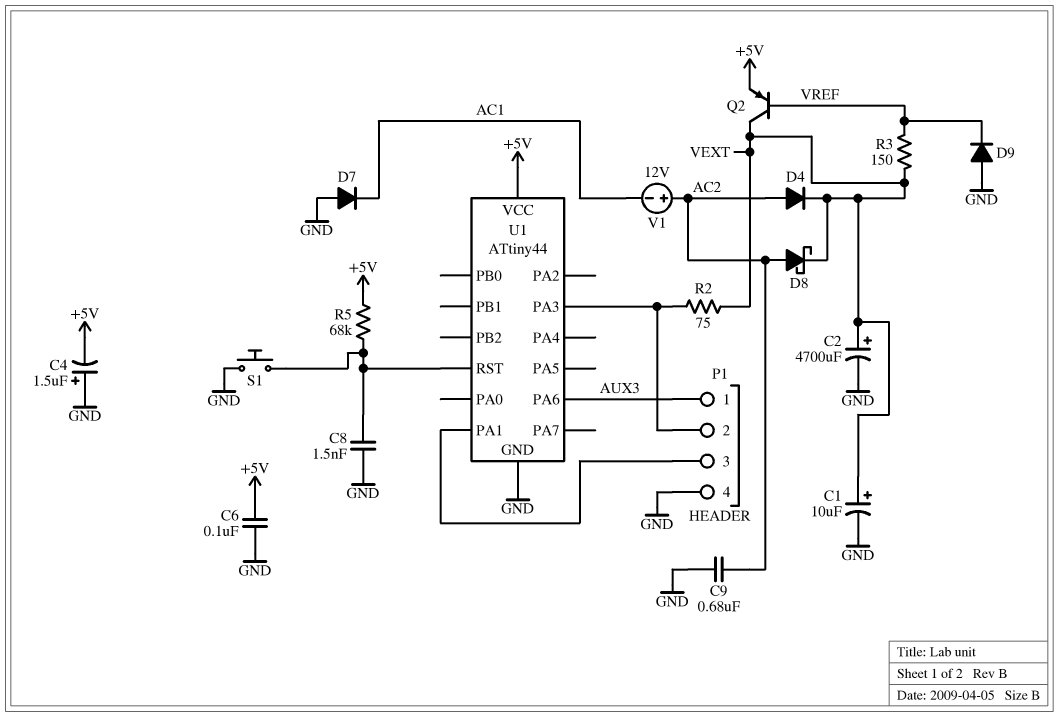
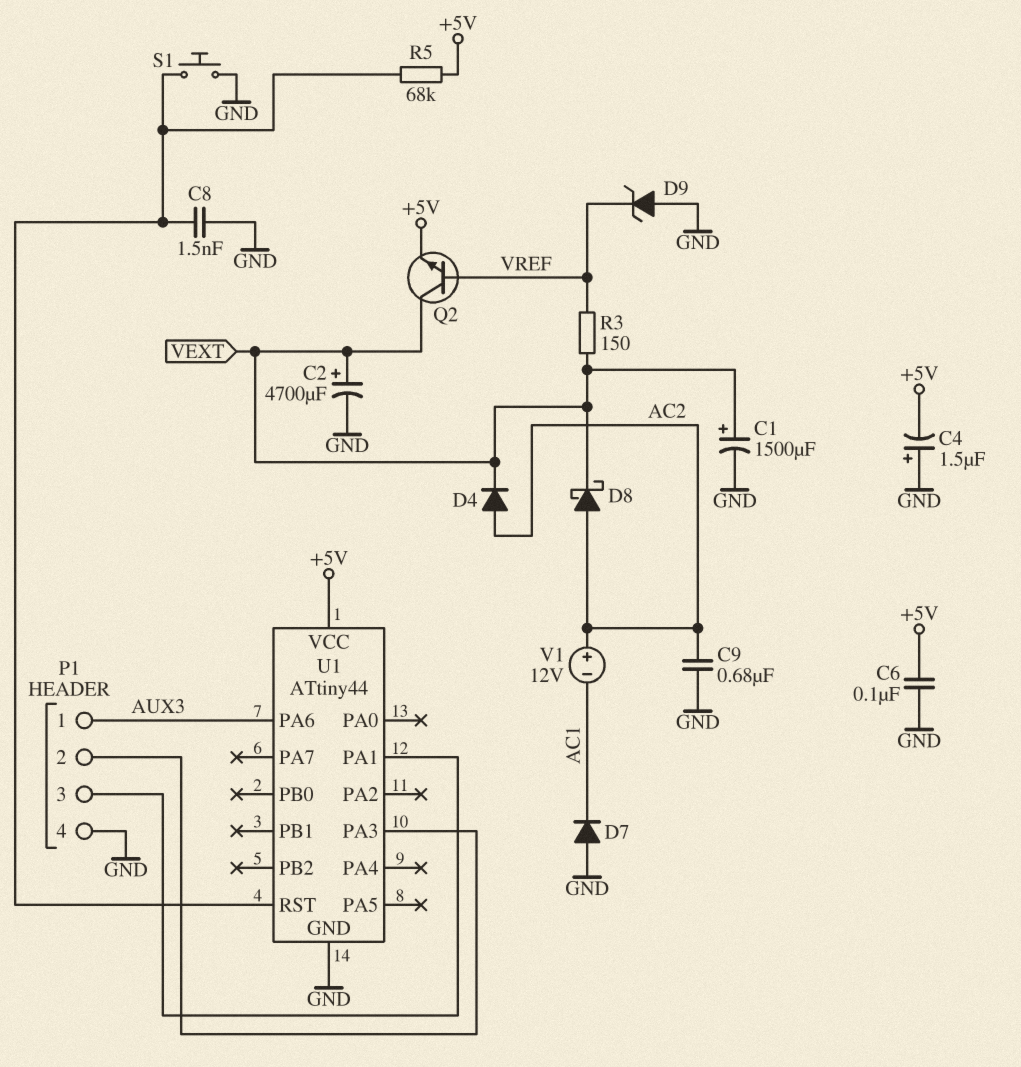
C1: 10uF (plus VEXT, minus GND) -> 1500uF (plus VEXT, minus GND)
D9: diode (A GND, K VREF) -> zener (A GND, K VREF)
Q2: PNP (B VREF, C VEXT, E +5V) -> NPN (B VREF, C VEXT, E +5V)
R2: 75 (P1/2, VEXT) -> none

